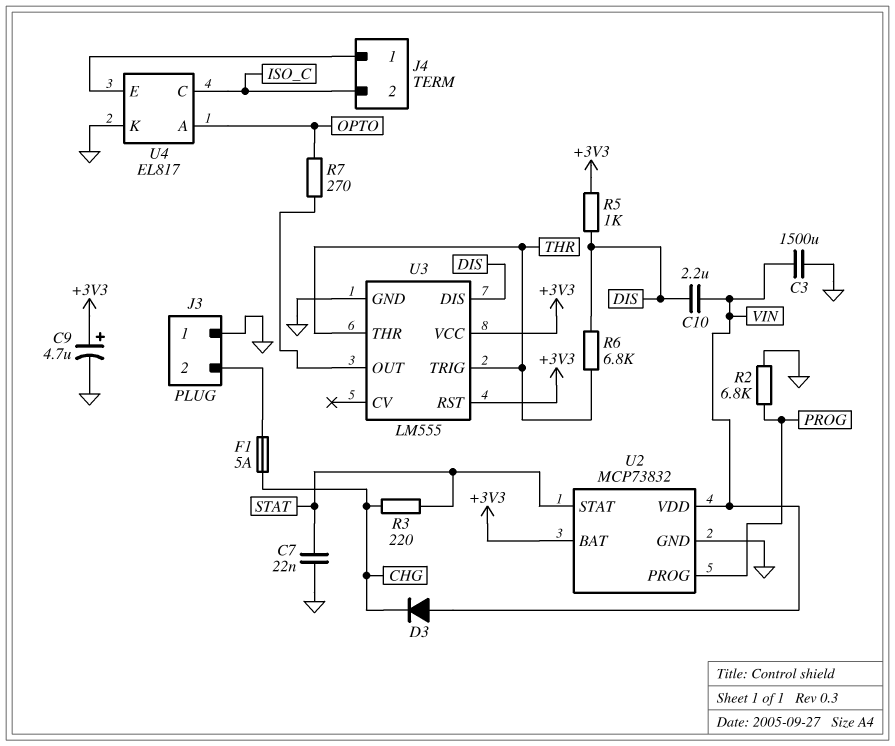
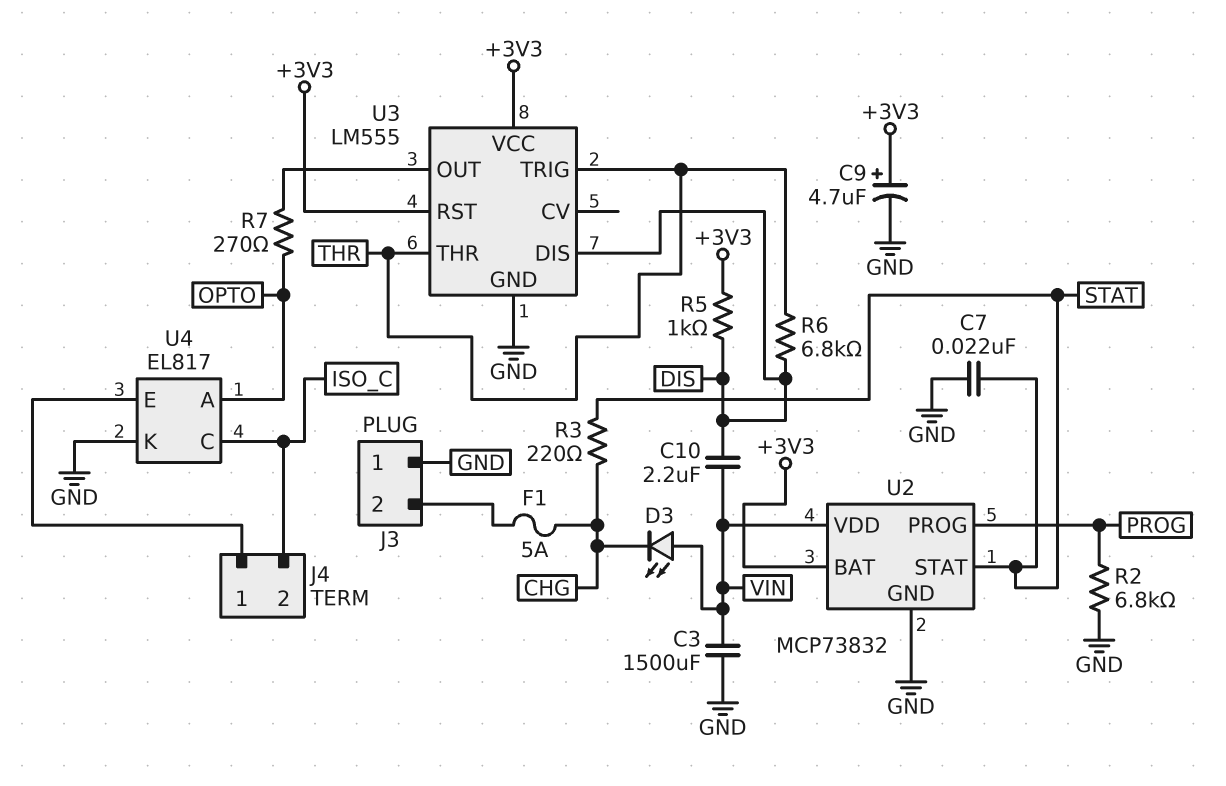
D3: diode (A VIN, K CHG) -> LED (A VIN, K CHG)

